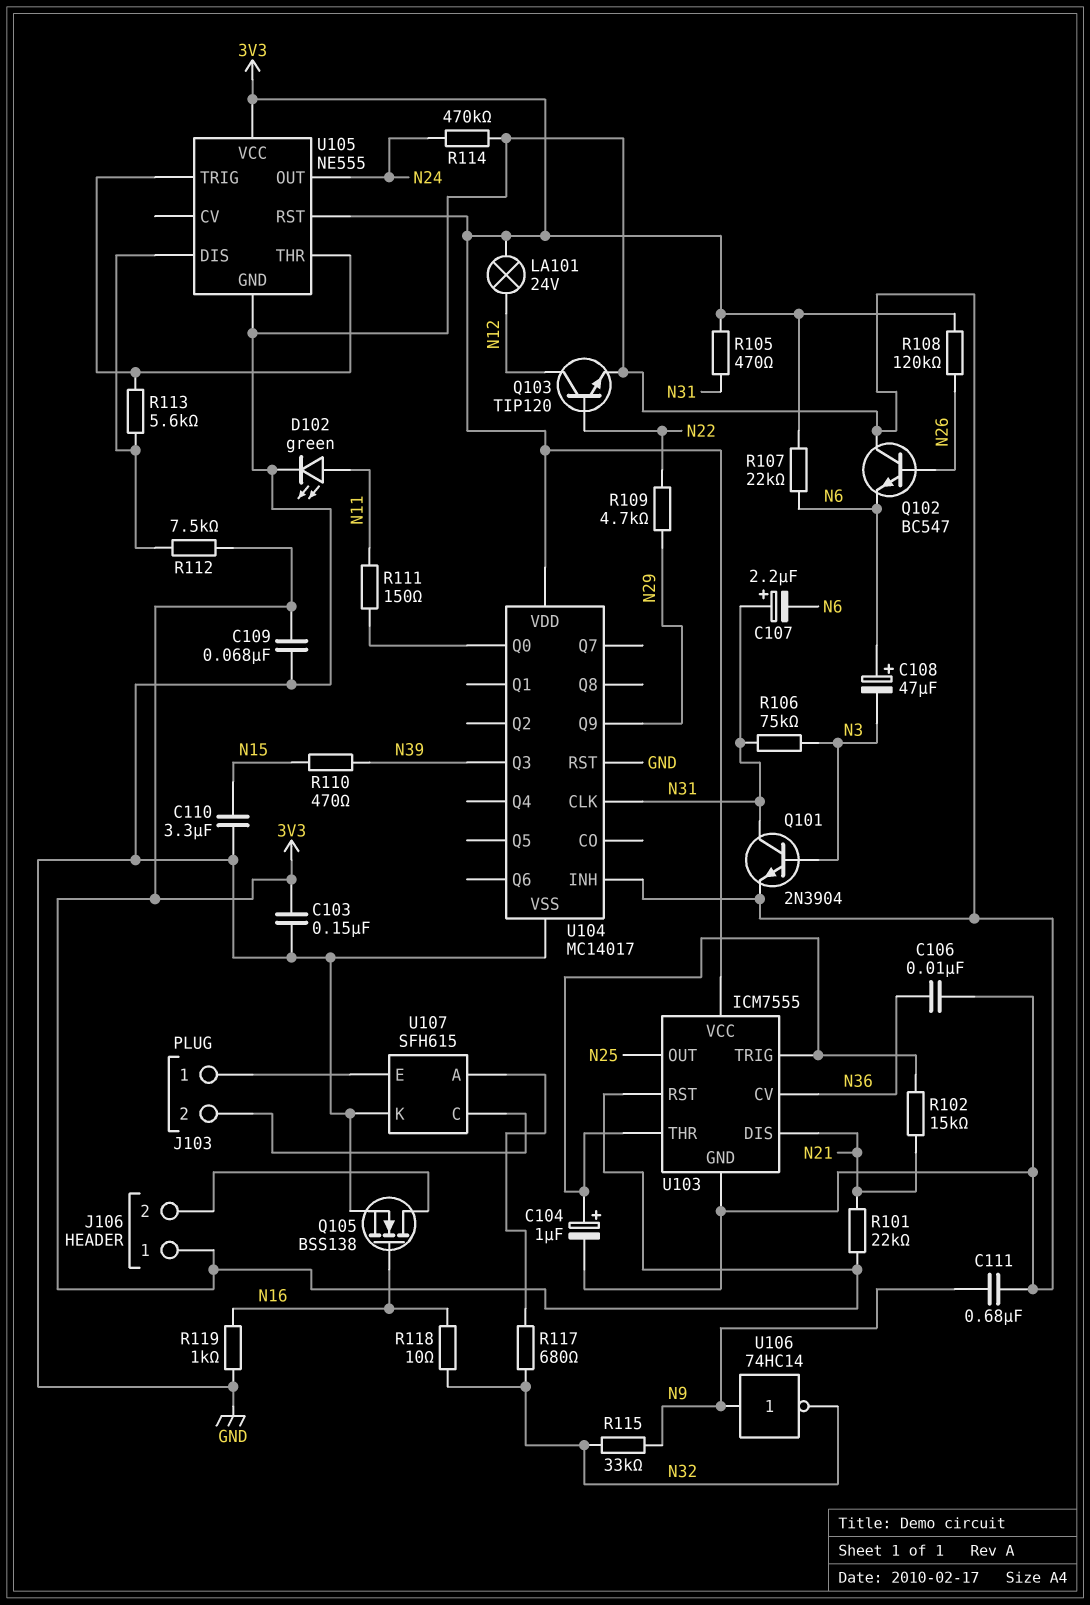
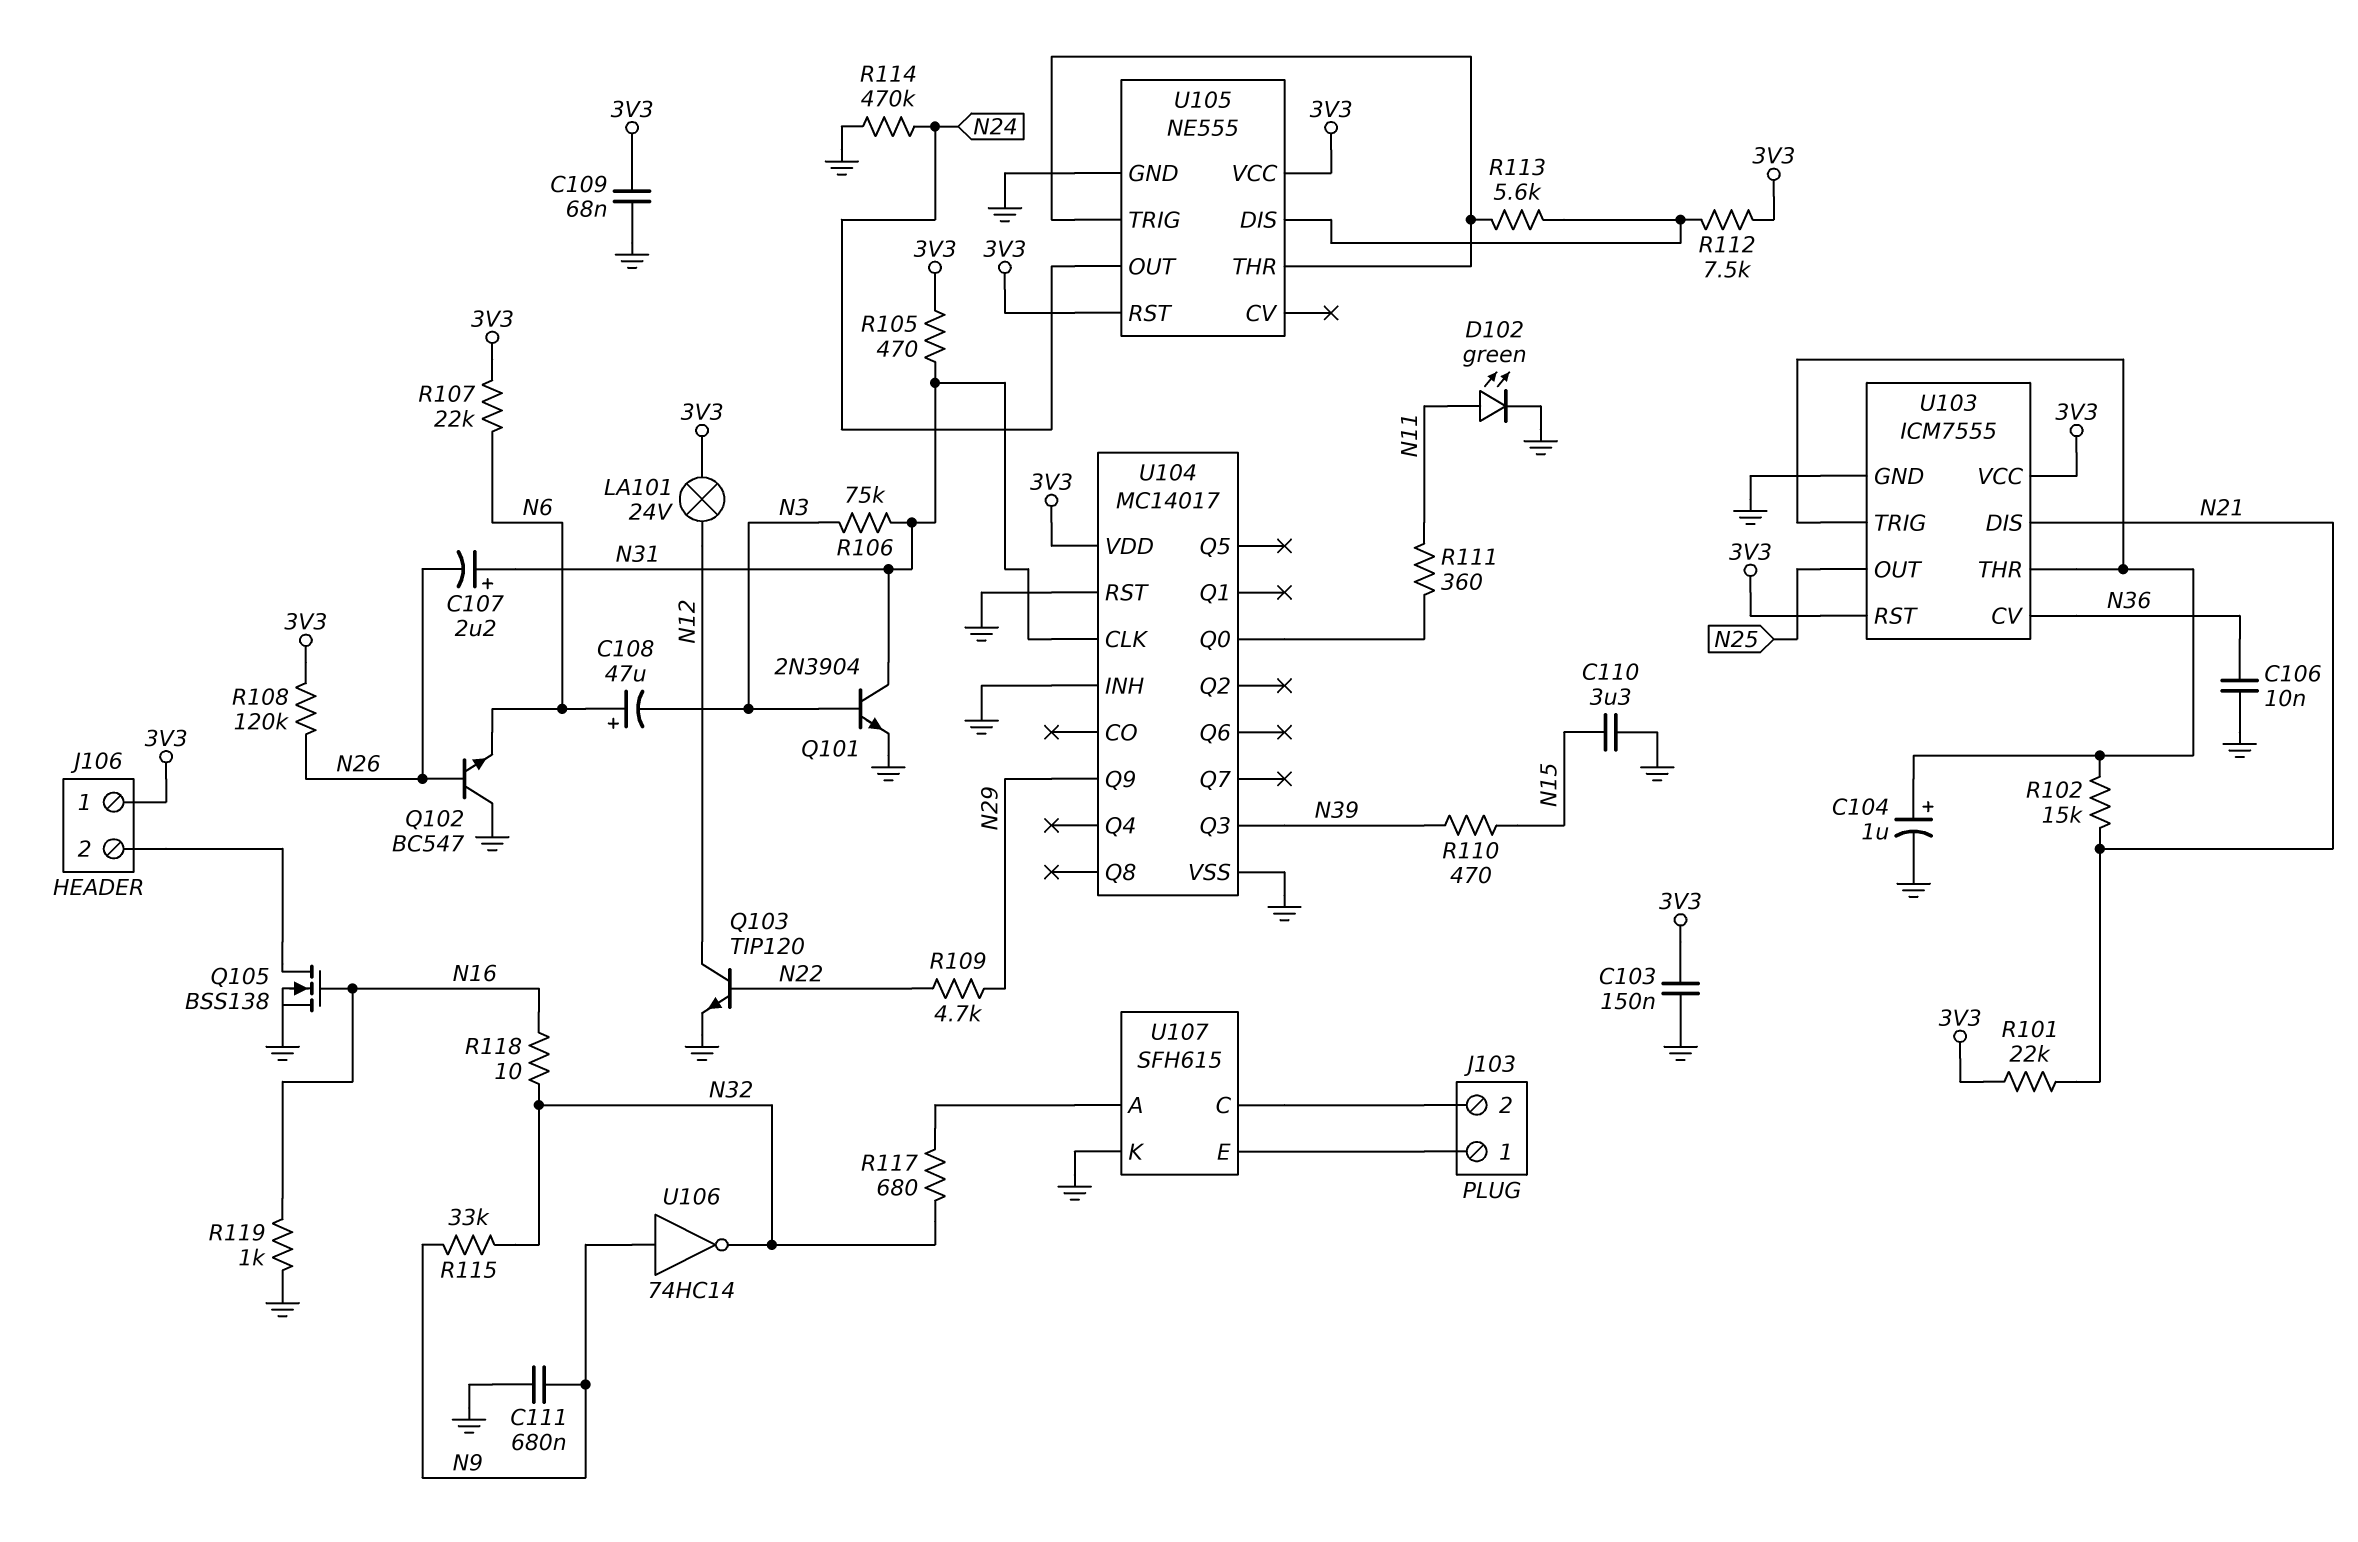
C107: 2.2uF (plus N31, minus N6) -> 2.2uF (plus N31, minus N26)
R111: 150 (N11, U104/Q0) -> 360 (N11, U104/Q0)

